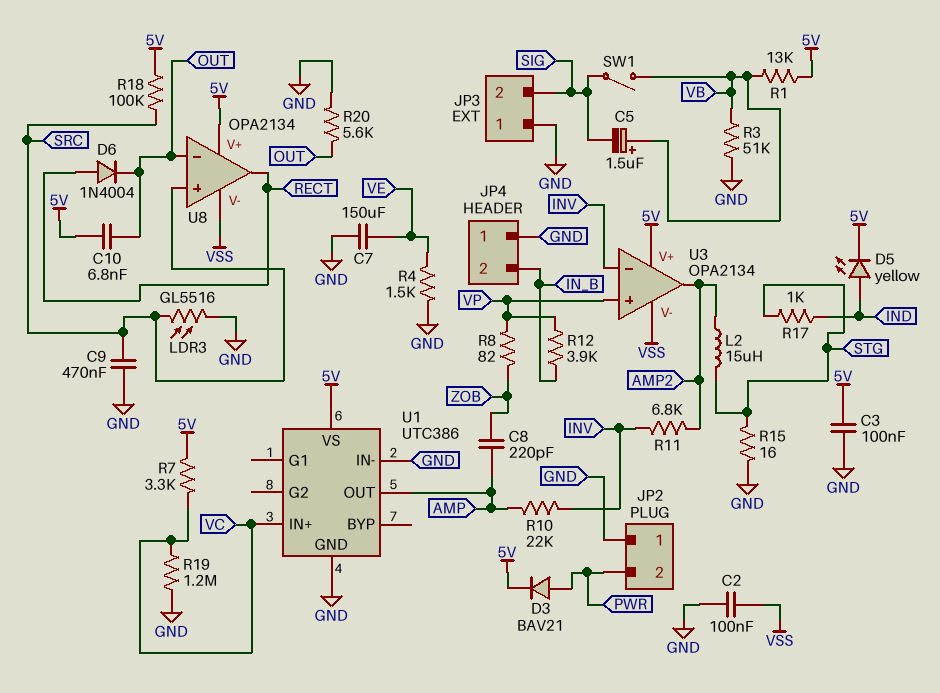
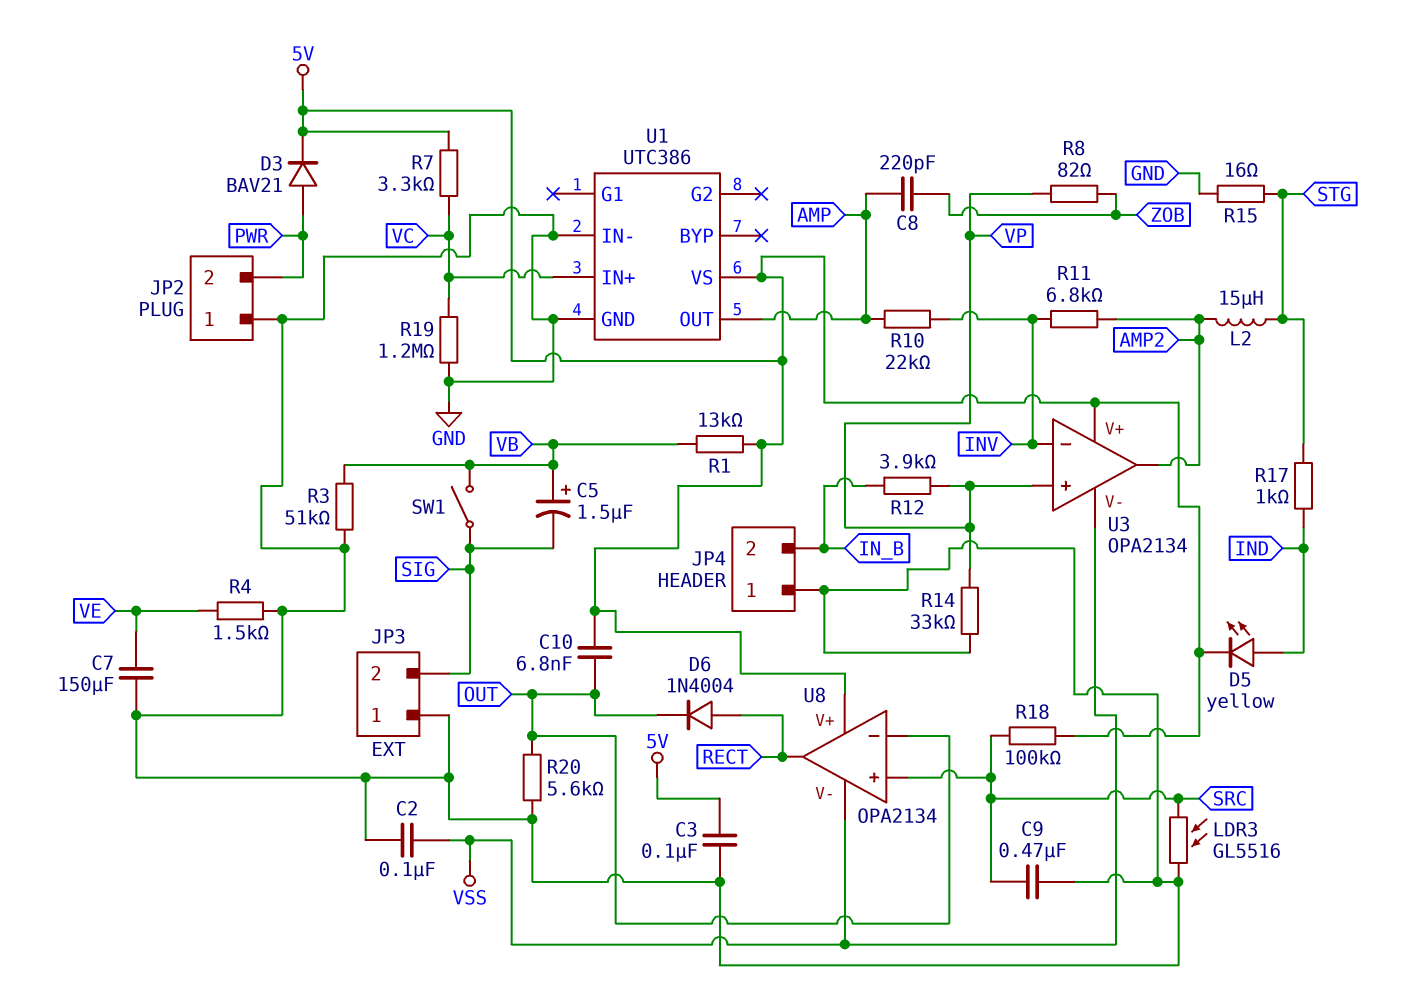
R14: none -> 33k (GND, VP)

